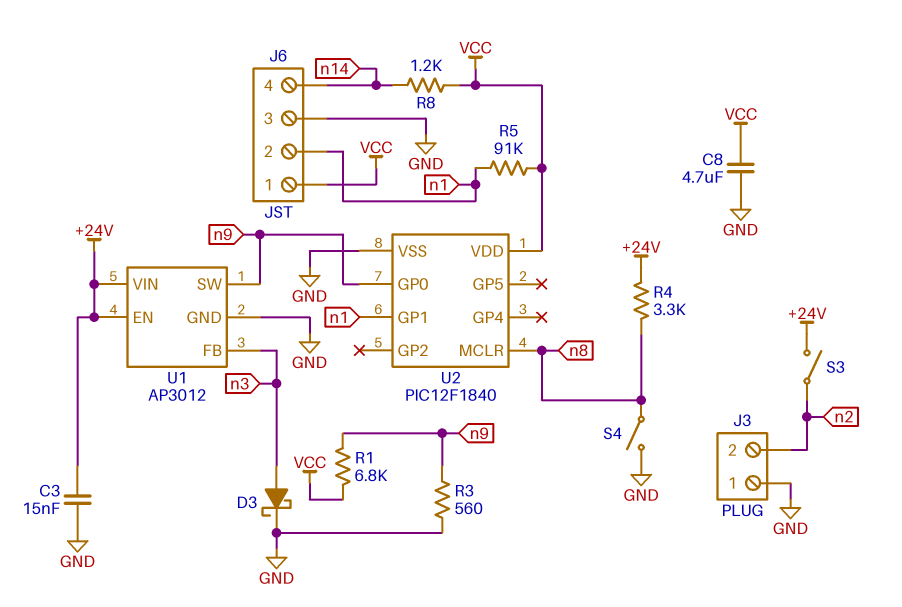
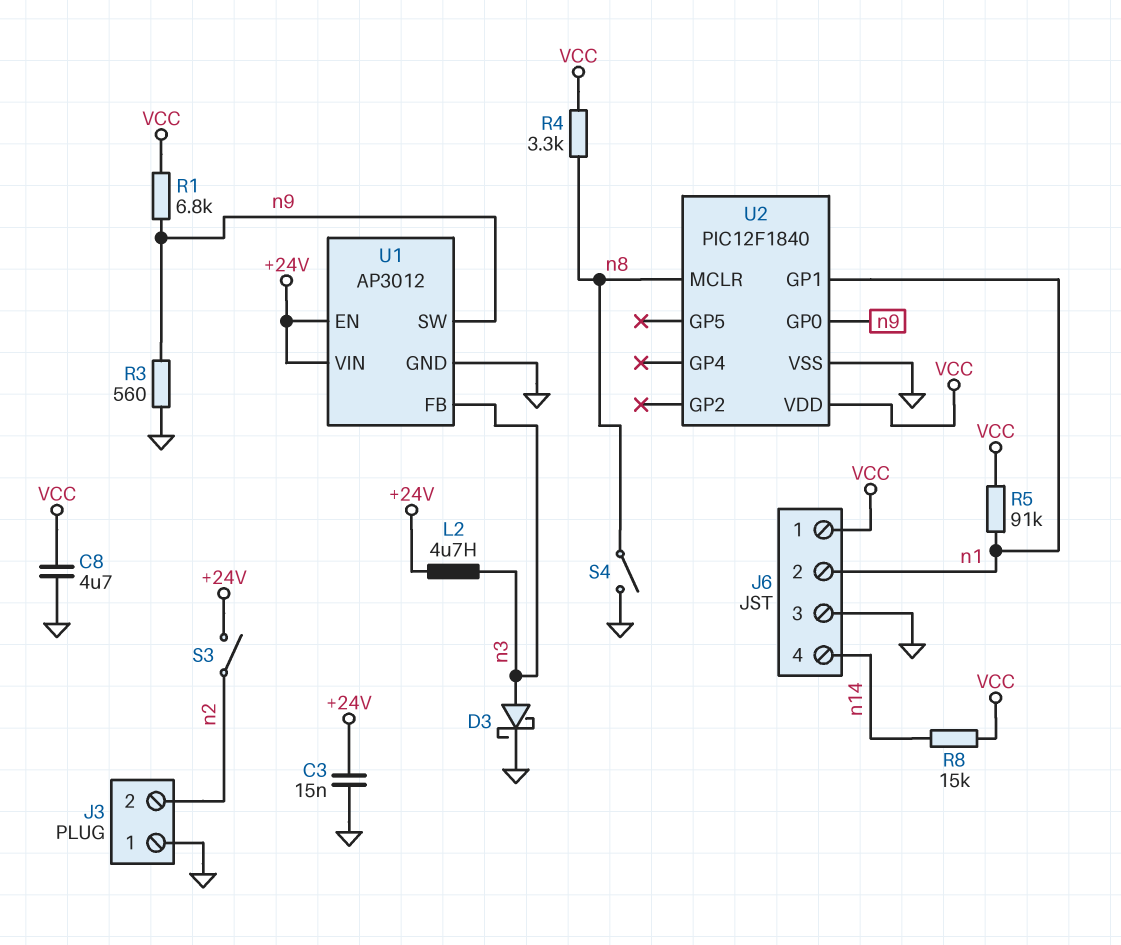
L2: none -> 4.7uH (+24V, n3)
R4: 3.3k (+24V, n8) -> 3.3k (VCC, n8)
R8: 1.2k (VCC, n14) -> 15k (VCC, n14)

